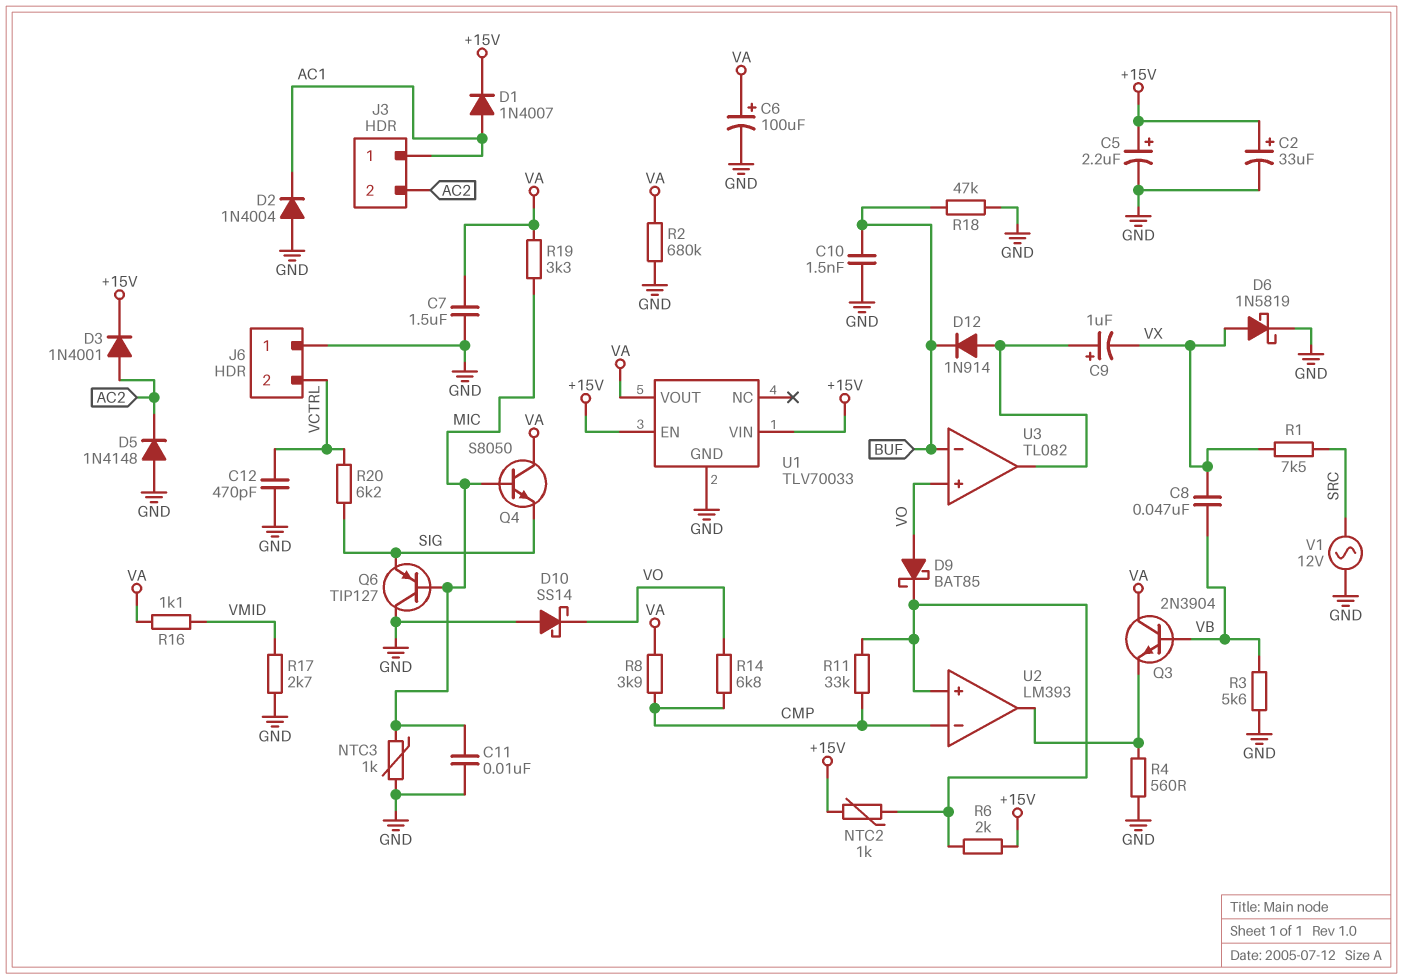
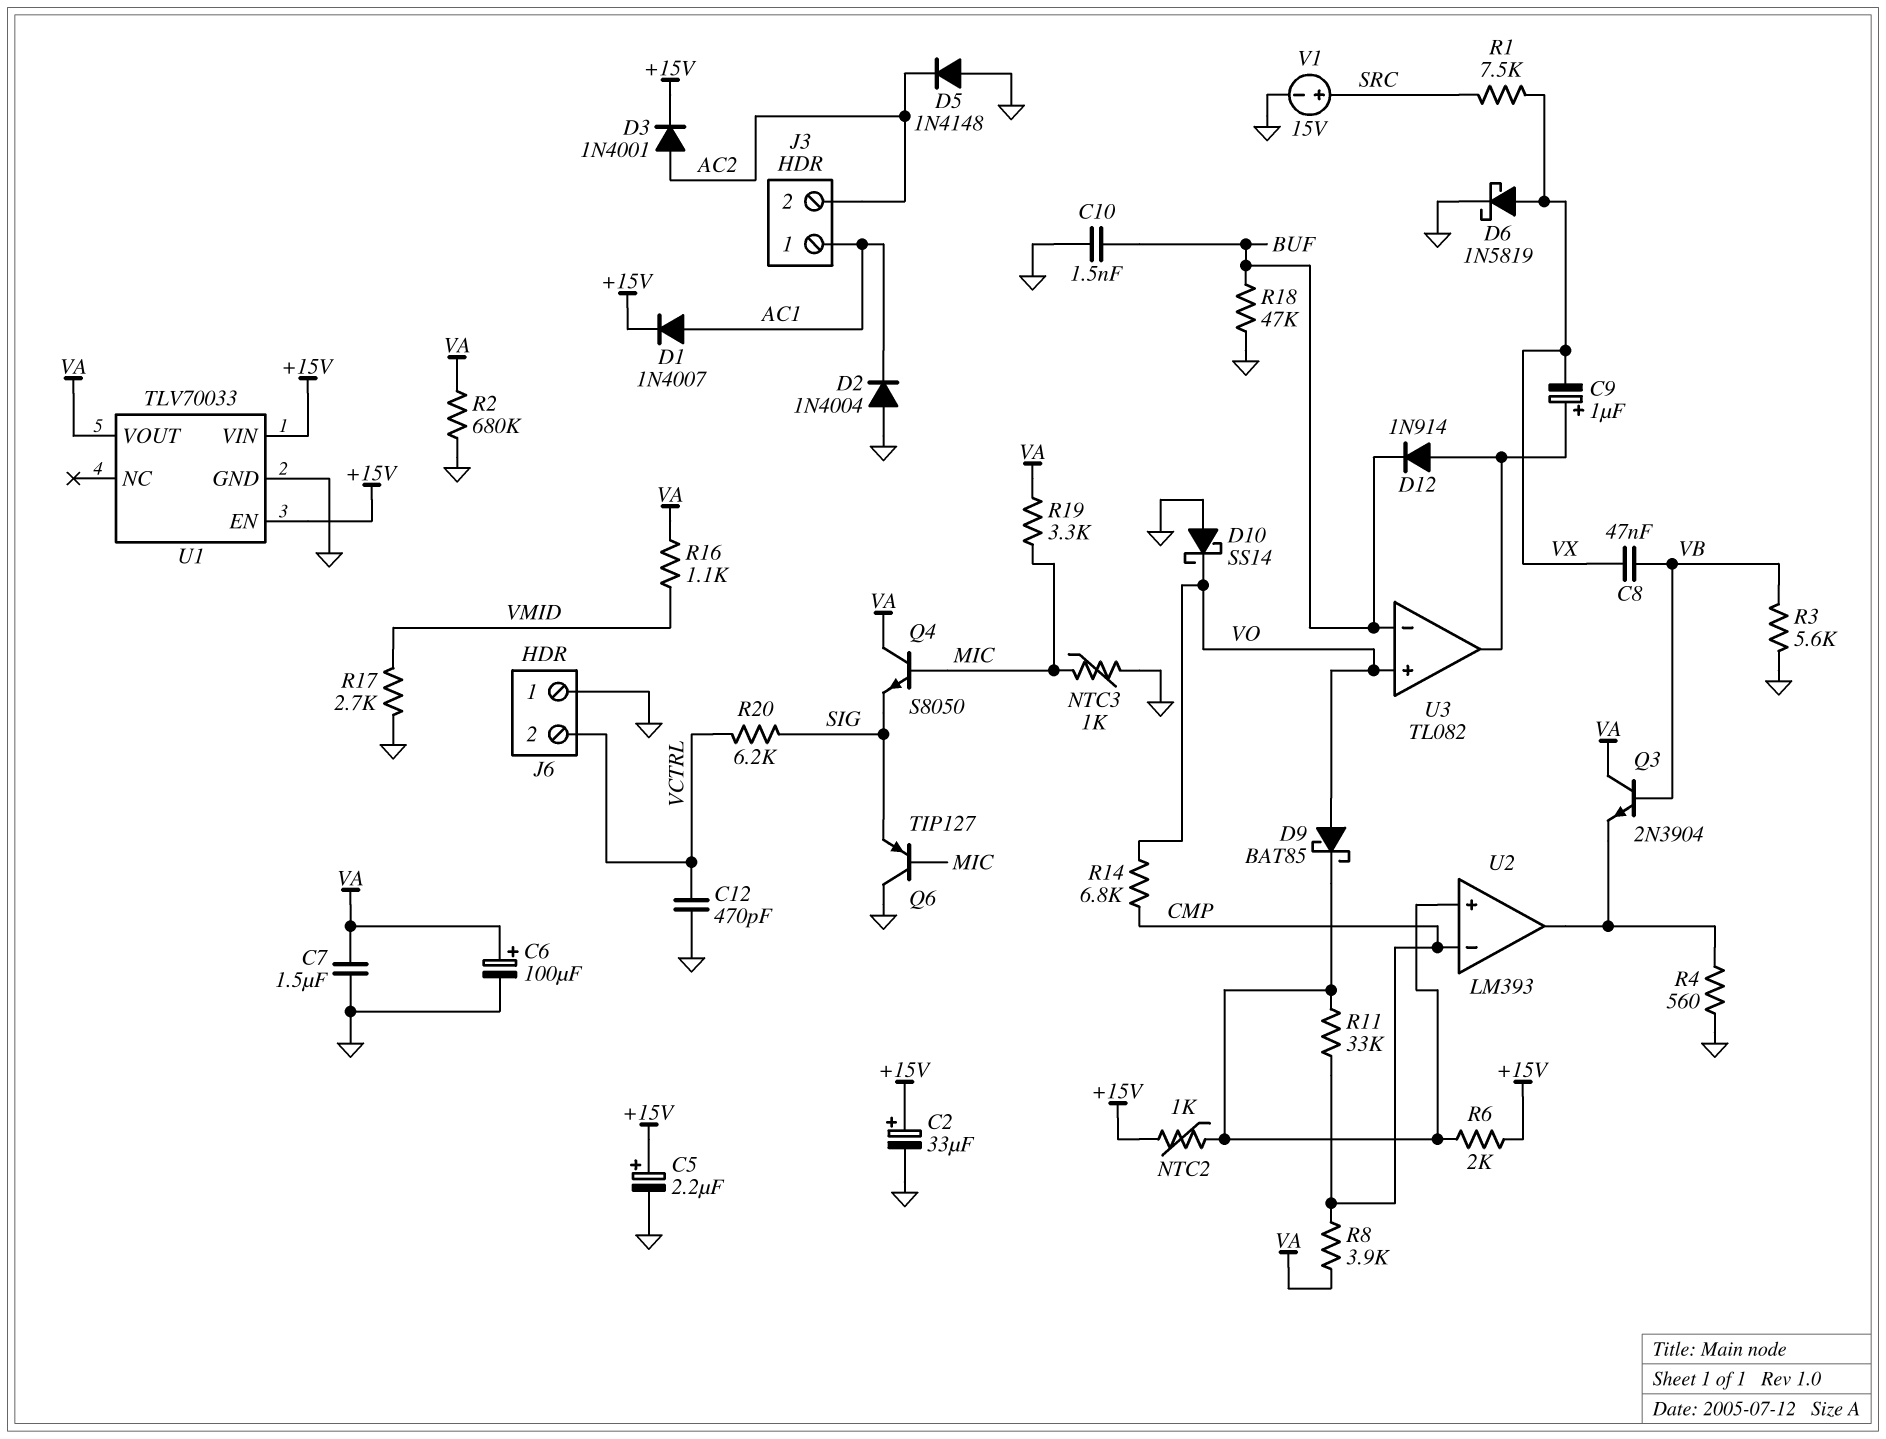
C11: 10nF (GND, MIC) -> none
V1: AC 12V (GND, SRC) -> 15V (plus SRC, minus GND)

